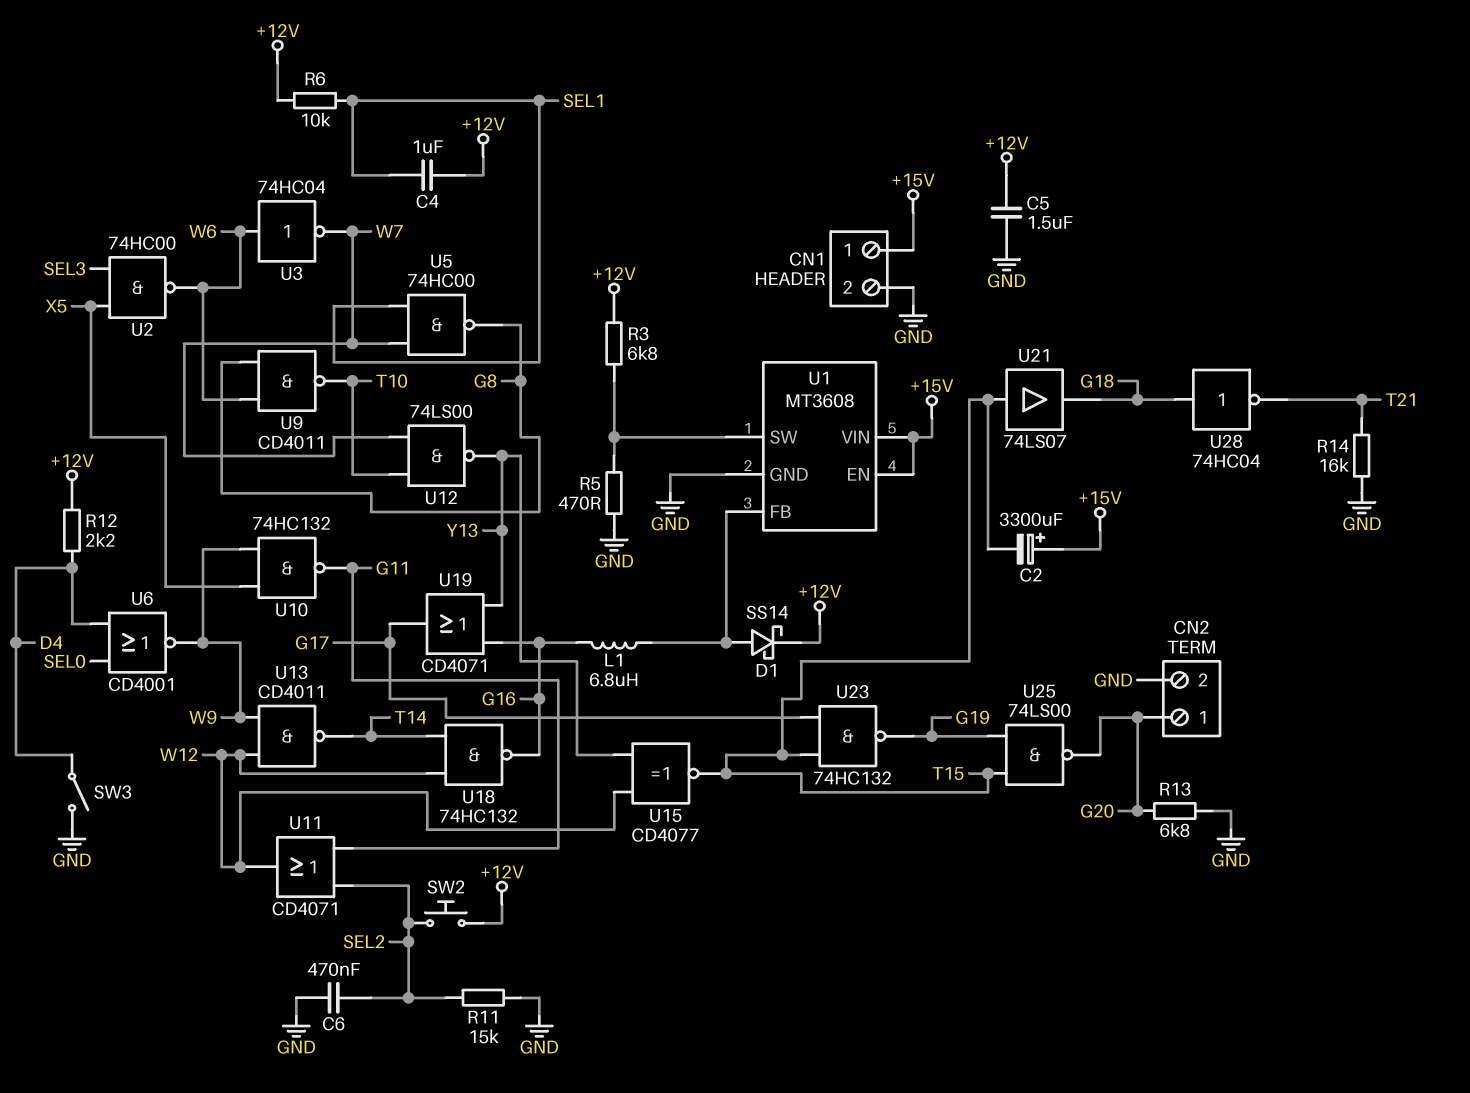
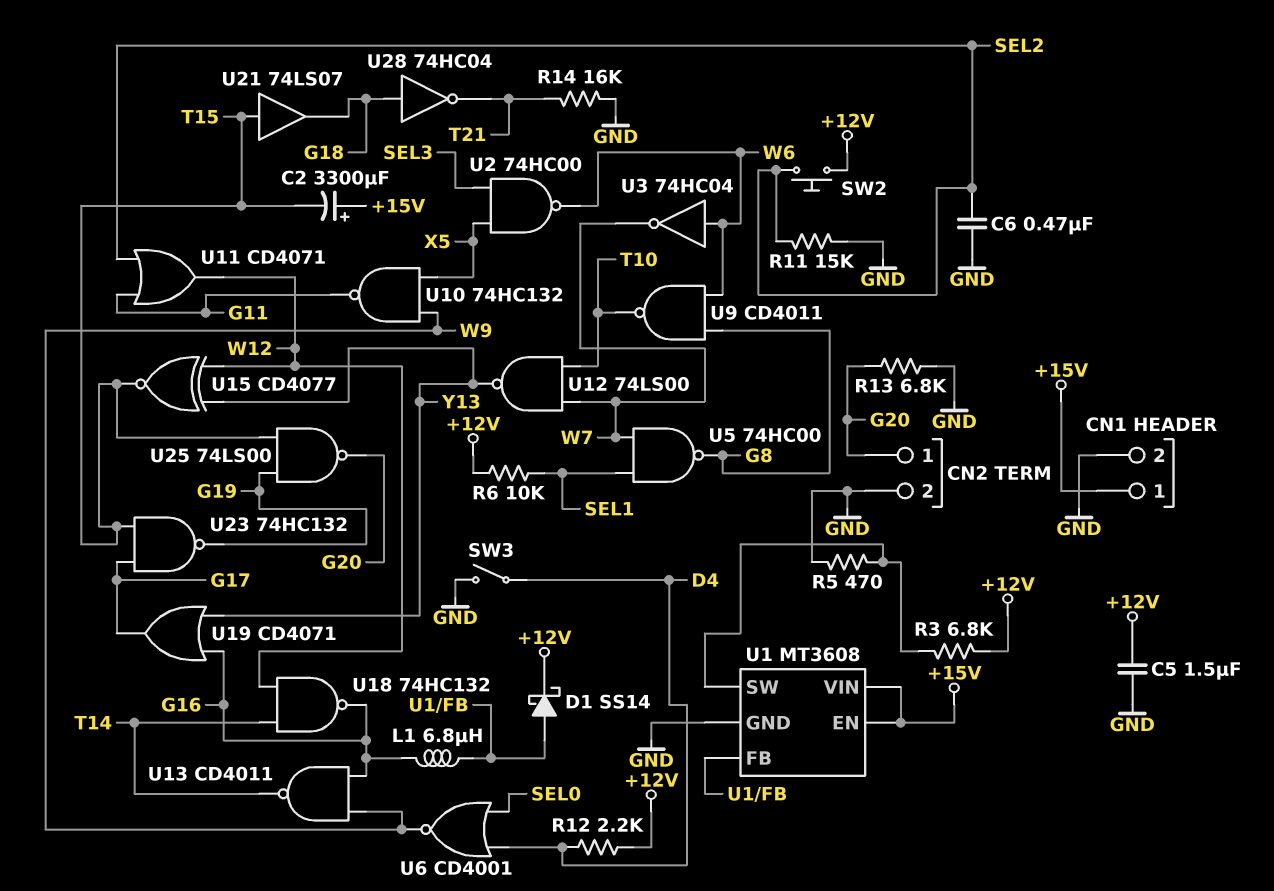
C4: 1uF (+12V, SEL1) -> none
U13: NAND CD4011 (in W9, in W12, out T14) -> NAND CD4011 (in G16, in W9, out T14)

